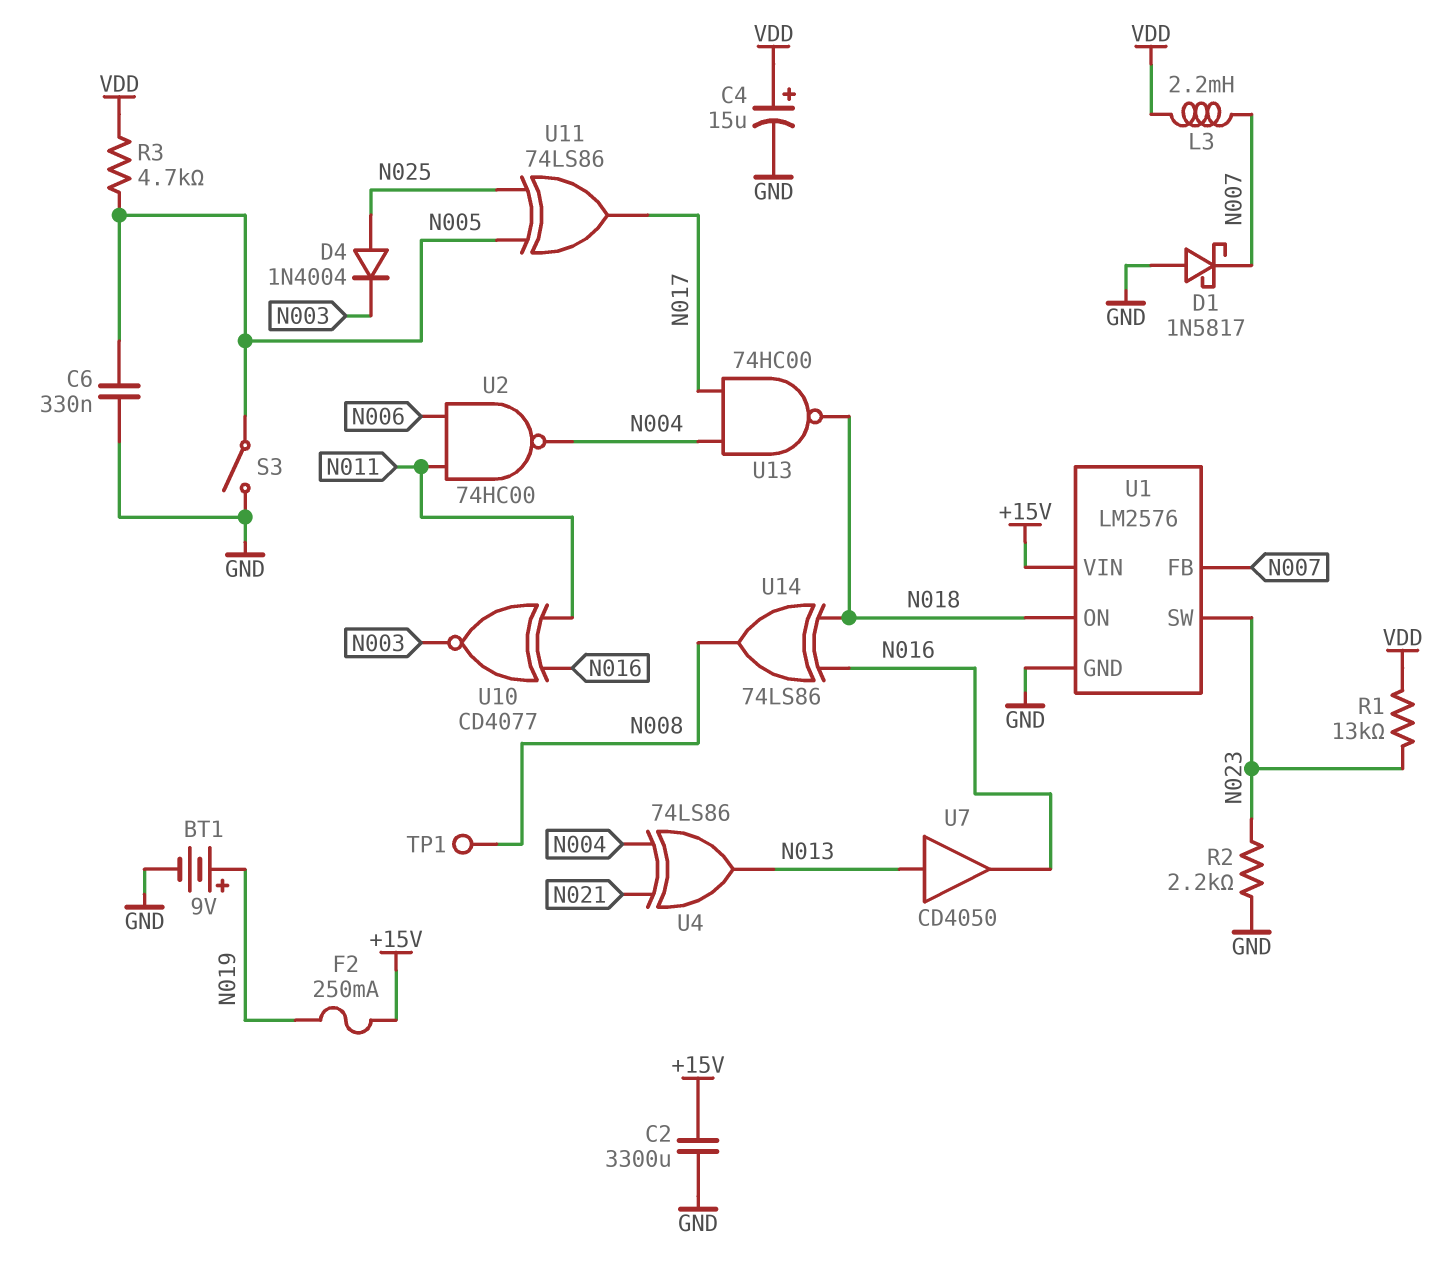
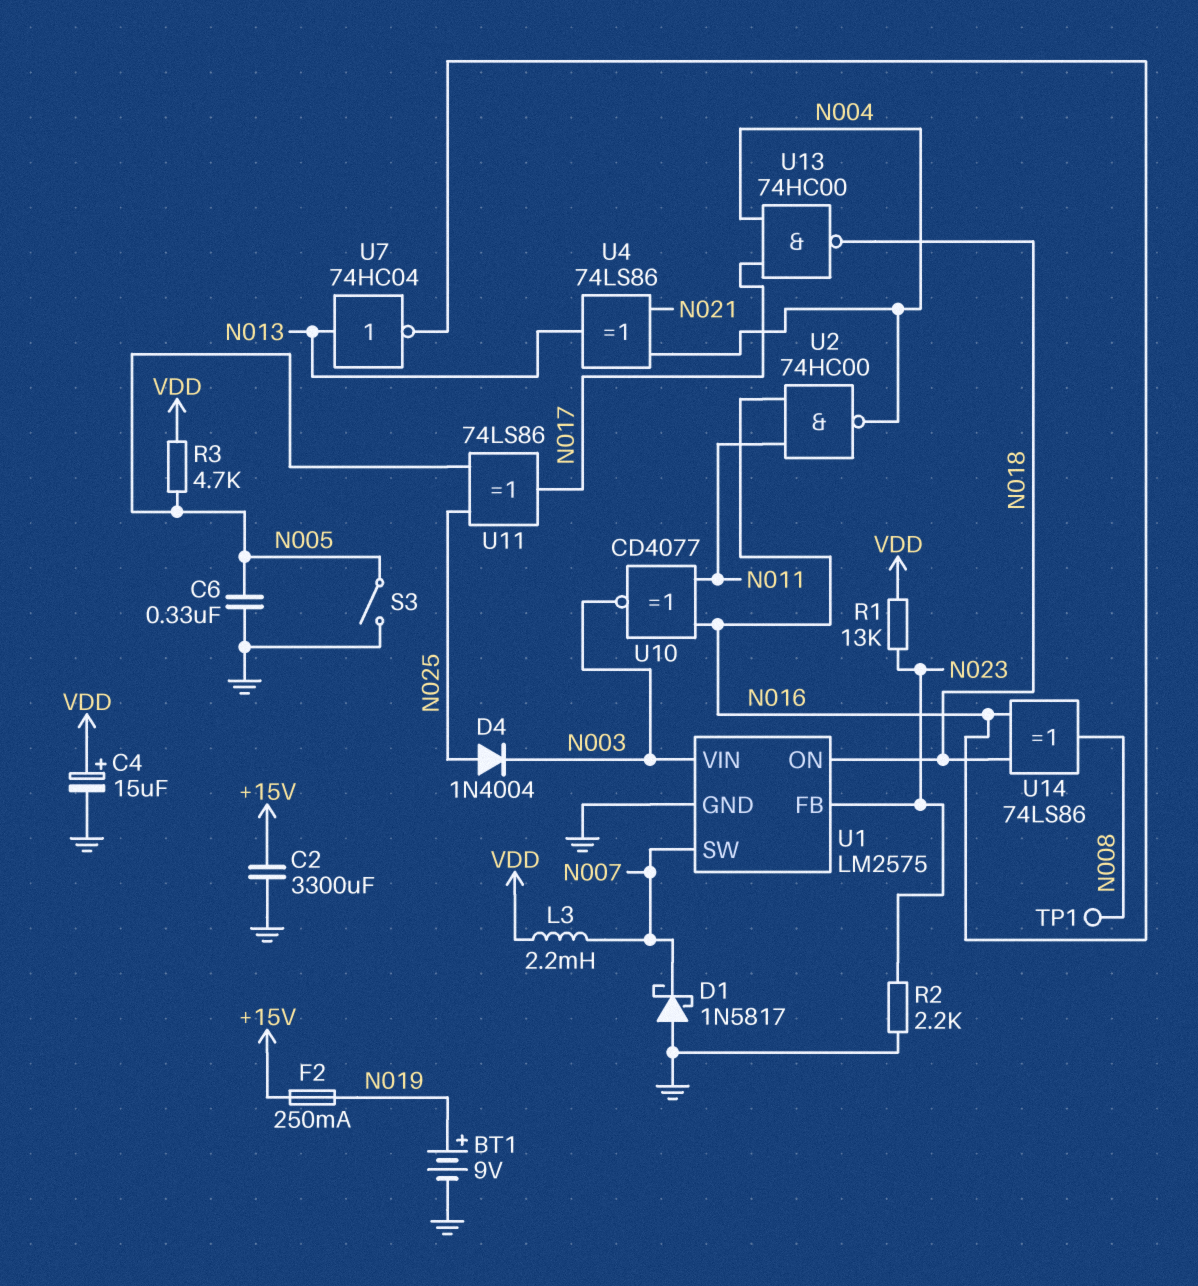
U1: LM2576 -> LM2575
U1 pin FB: N007 -> N023
U1 pin SW: N023 -> N007
U1 pin VIN: +15V -> N003
U2: NAND 74HC00 (in N006, in N011, out N004) -> NAND 74HC00 (in N011, in N016, out N004)
U7: buffer CD4050 (in N013, out N016) -> NOT 74HC04 (in N013, out N016)

